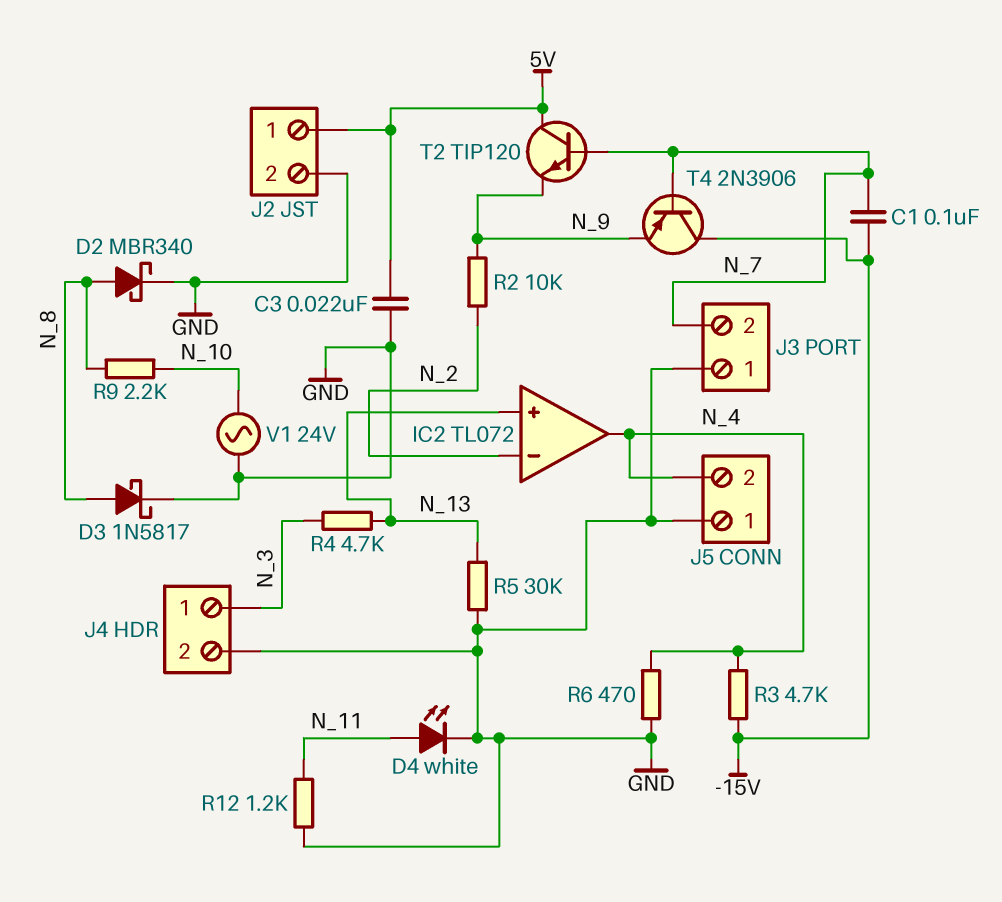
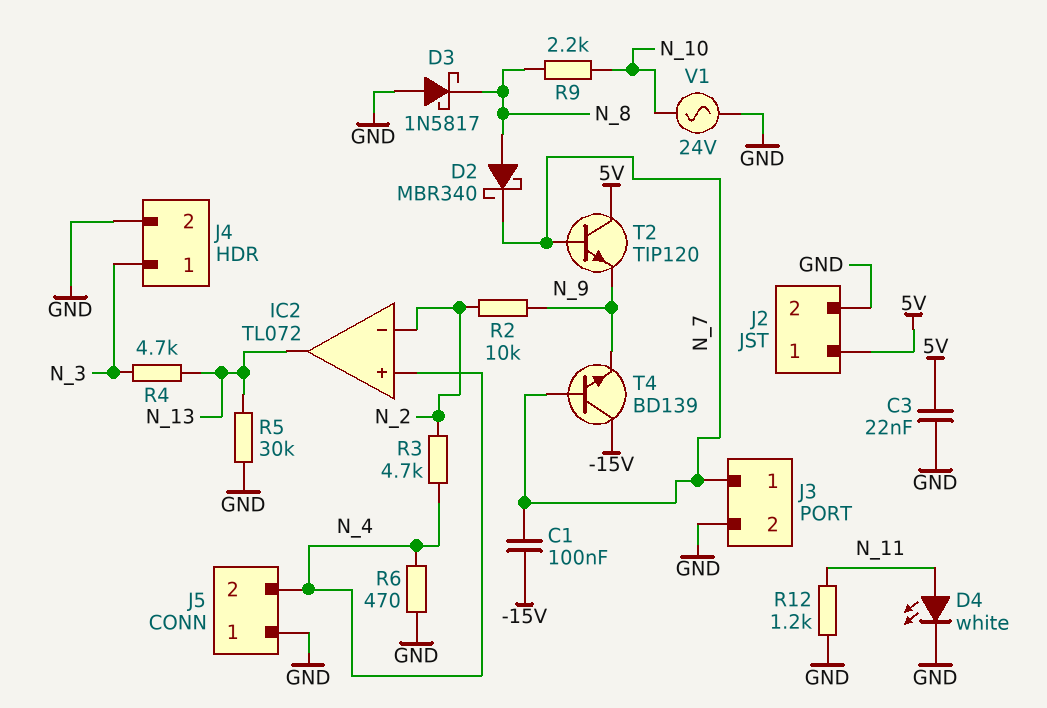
D2: schottky MBR340 (A N_8, K GND) -> schottky MBR340 (A N_8, K N_7)
D3: schottky 1N5817 (A N_8, K GND) -> schottky 1N5817 (A GND, K N_8)
IC2 pin in+: N_13 -> N_4
IC2 pin out: N_4 -> N_13
J3 pin 1: GND -> N_7
J3 pin 2: N_7 -> GND
R3: 4.7k (-15V, N_4) -> 4.7k (N_2, N_4)
T4: PNP 2N3906 (B N_7, C -15V, E N_9) -> NPN BD139 (B N_7, C -15V, E N_9)

